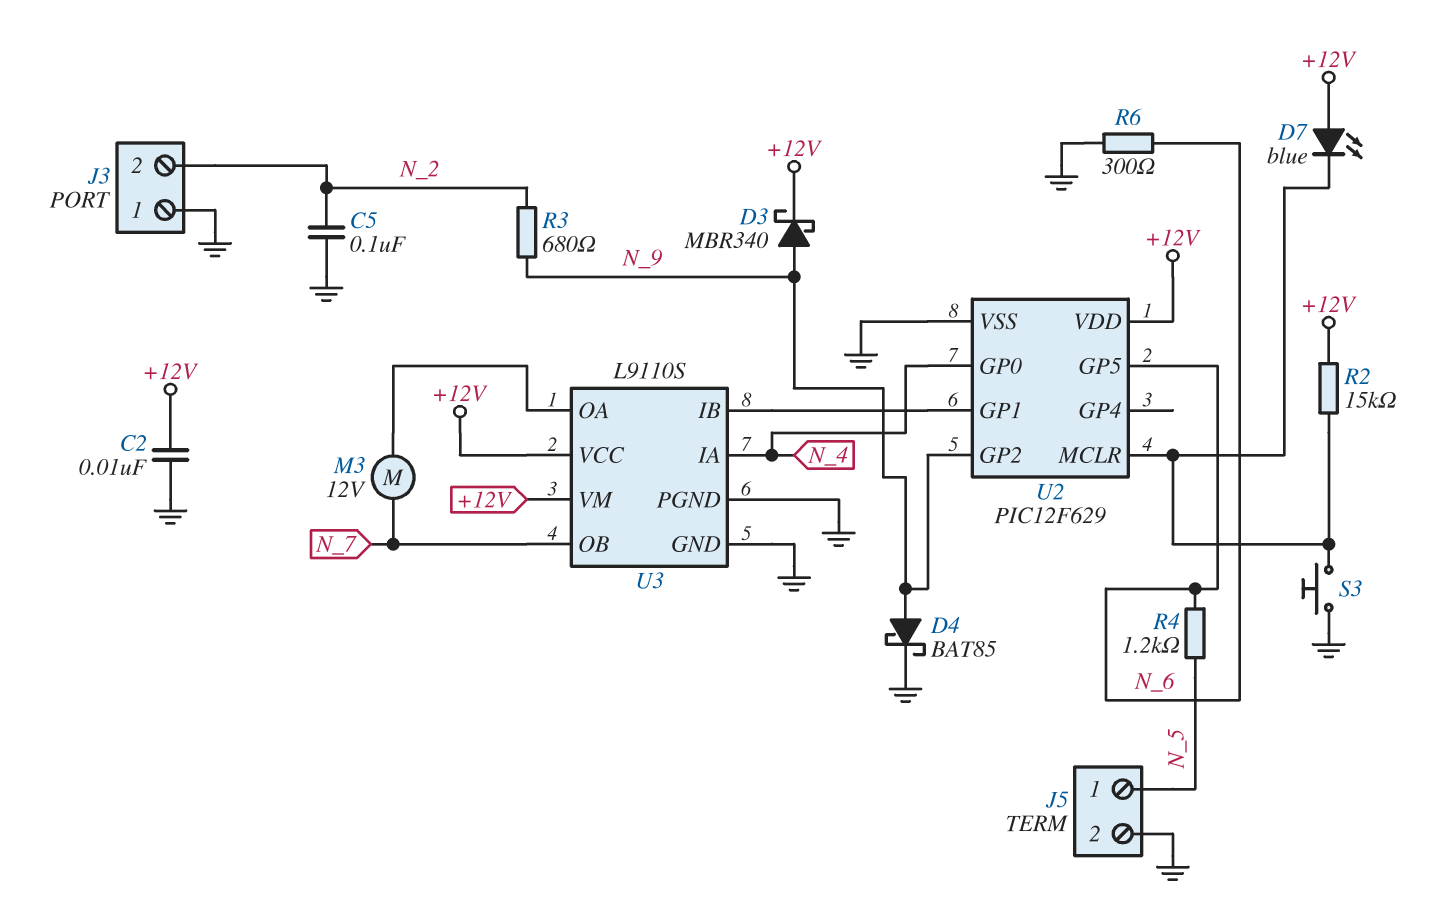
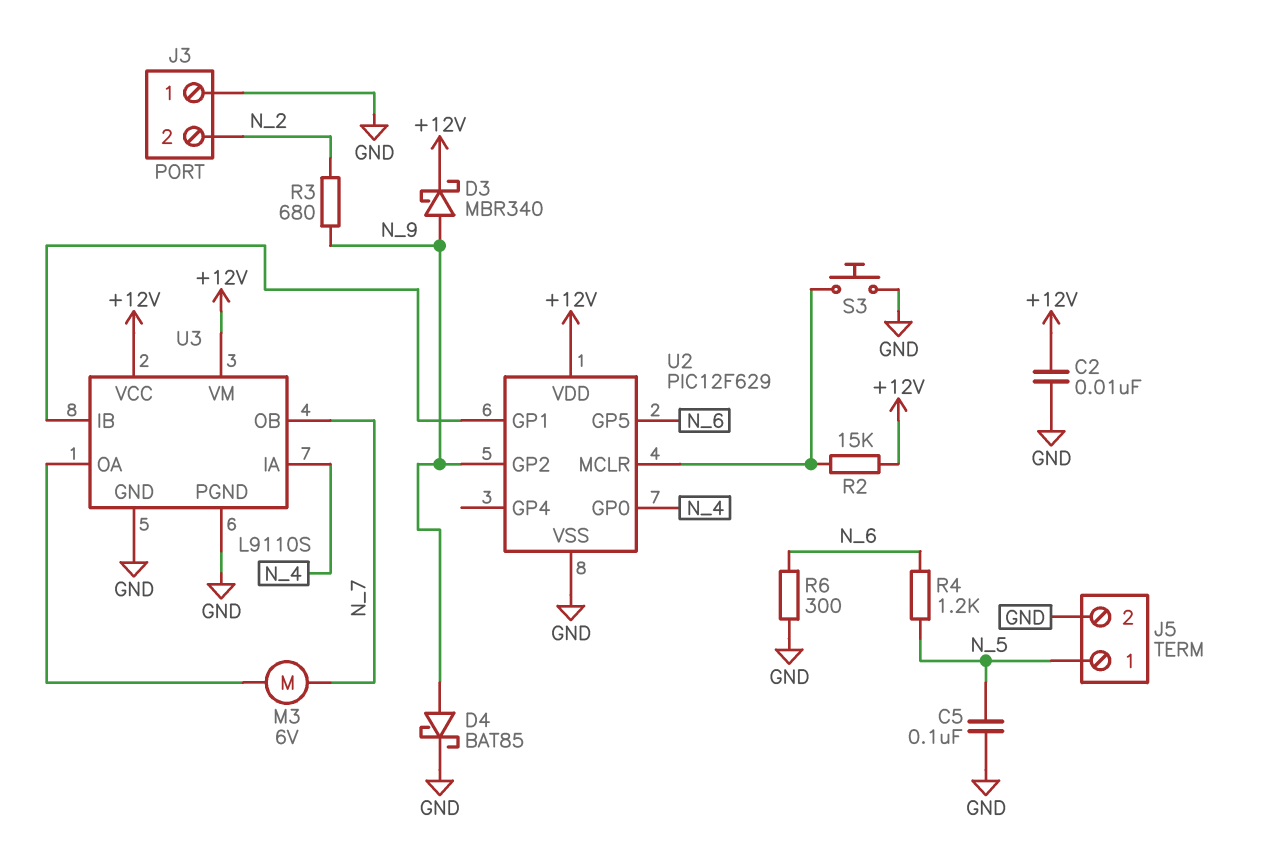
C5: 100nF (GND, N_2) -> 100nF (GND, N_5)
D7: LED blue (A +12V, K U2/MCLR) -> none
M3: motor 12V (N_7, U3/OA) -> motor 6V (N_7, U3/OA)

